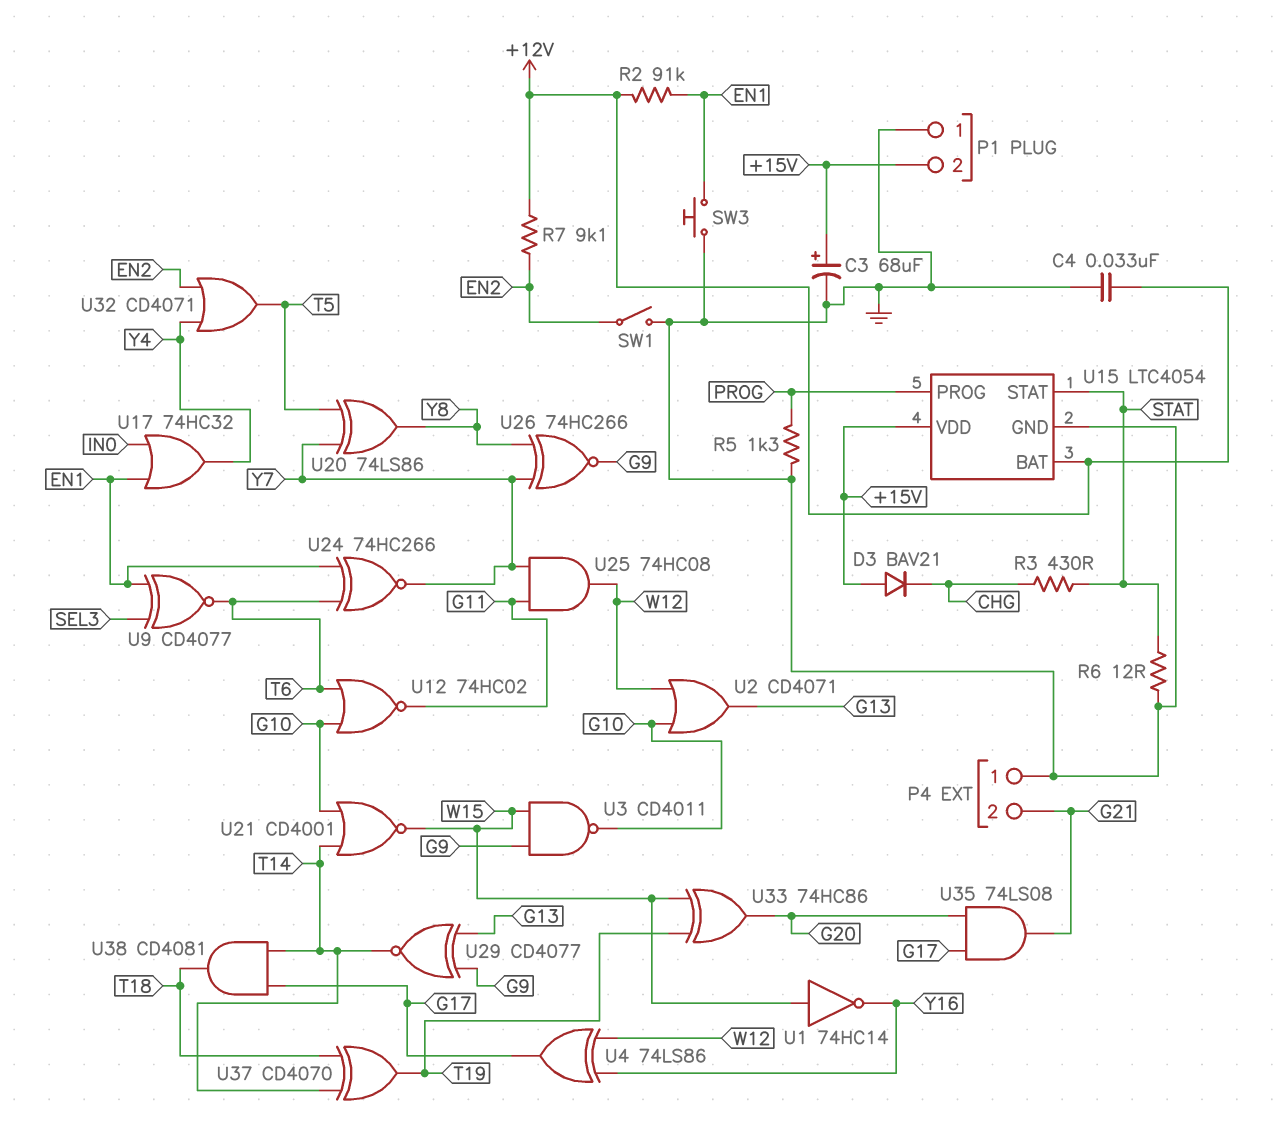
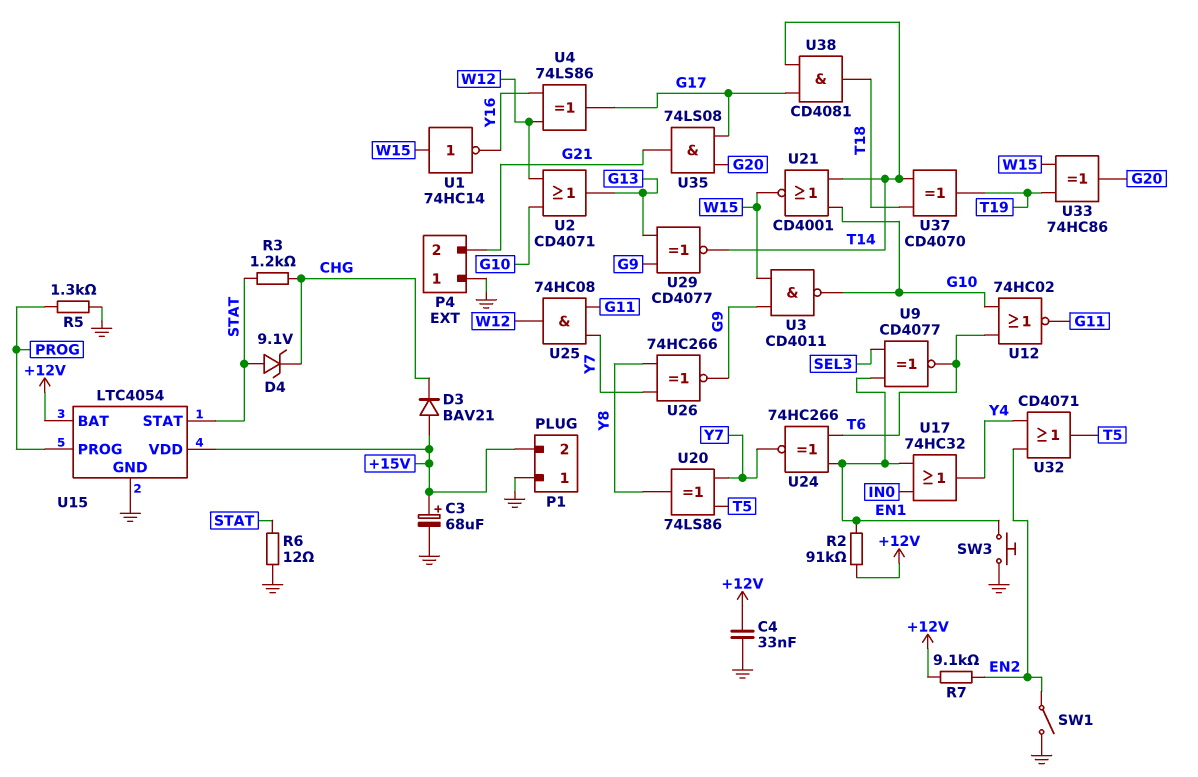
D4: none -> zener 9.1V (A STAT, K CHG)
R3: 430 (CHG, STAT) -> 1.2k (CHG, STAT)

